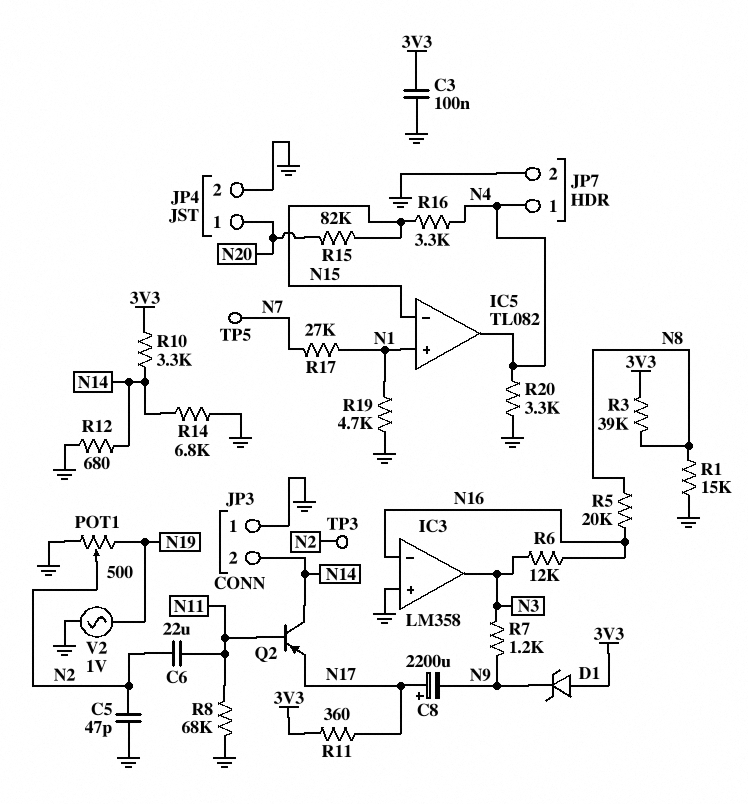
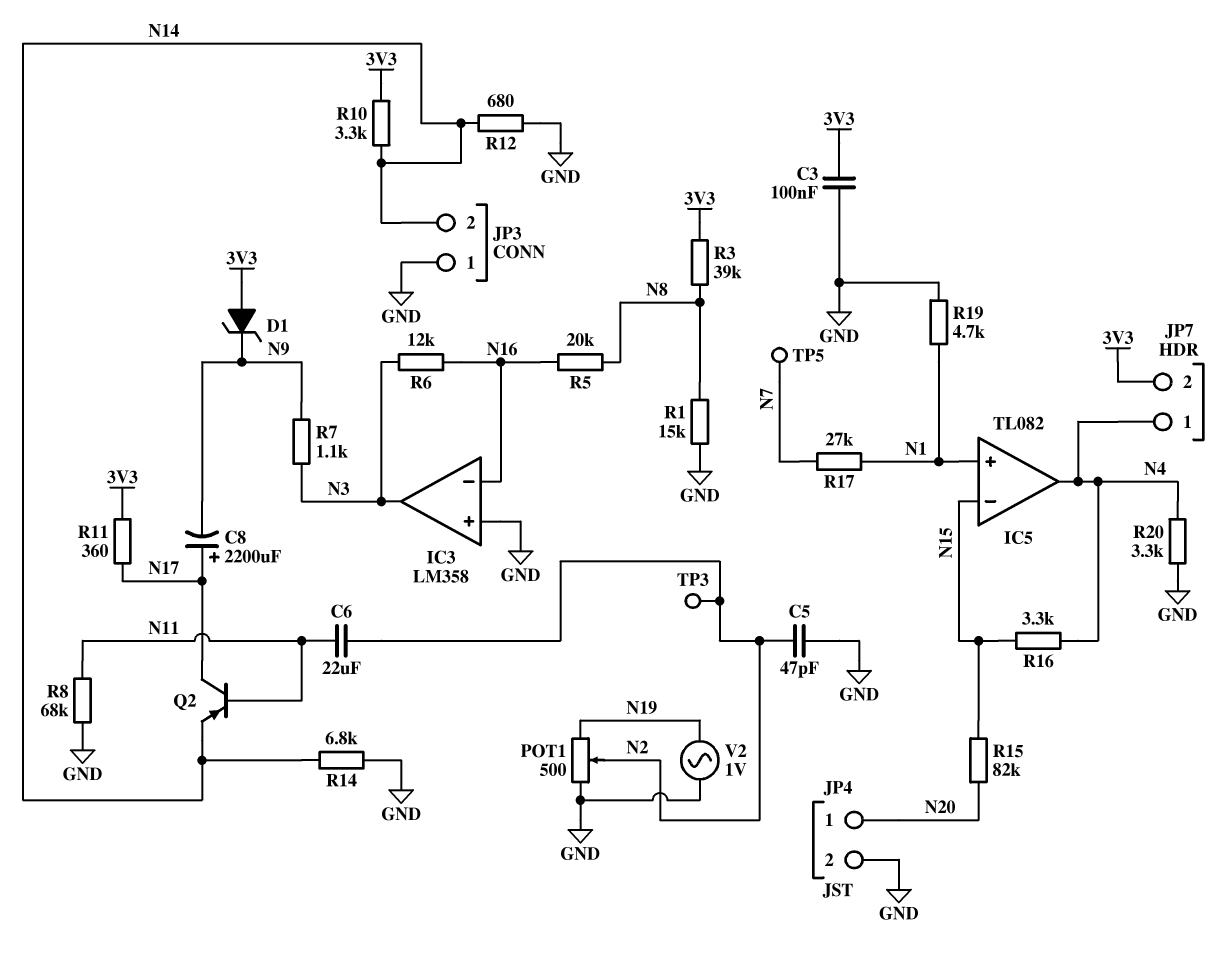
JP7 pin 2: GND -> 3V3
Q2: PNP (B N11, C N14, E N17) -> PNP (B N11, C N17, E N14)
R7: 1.2k (N3, N9) -> 1.1k (N3, N9)

